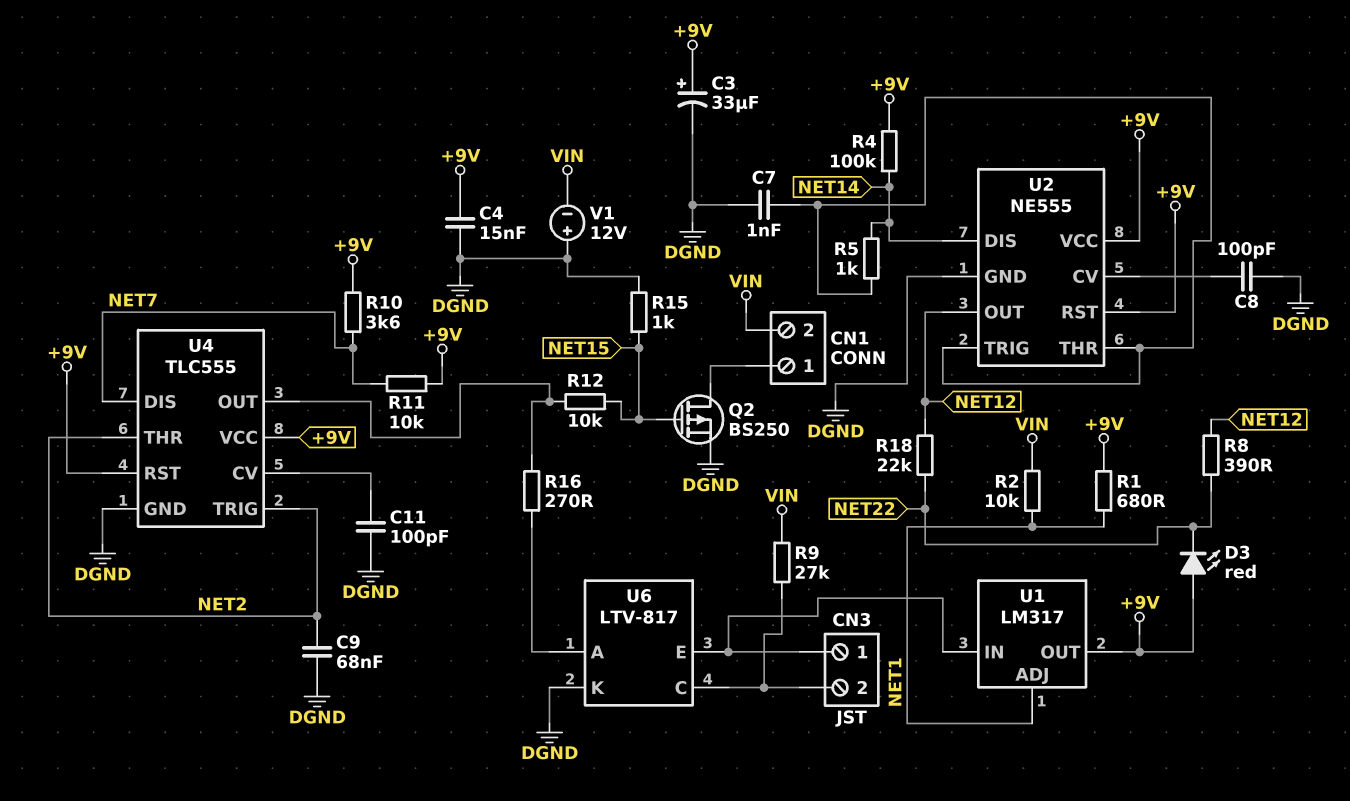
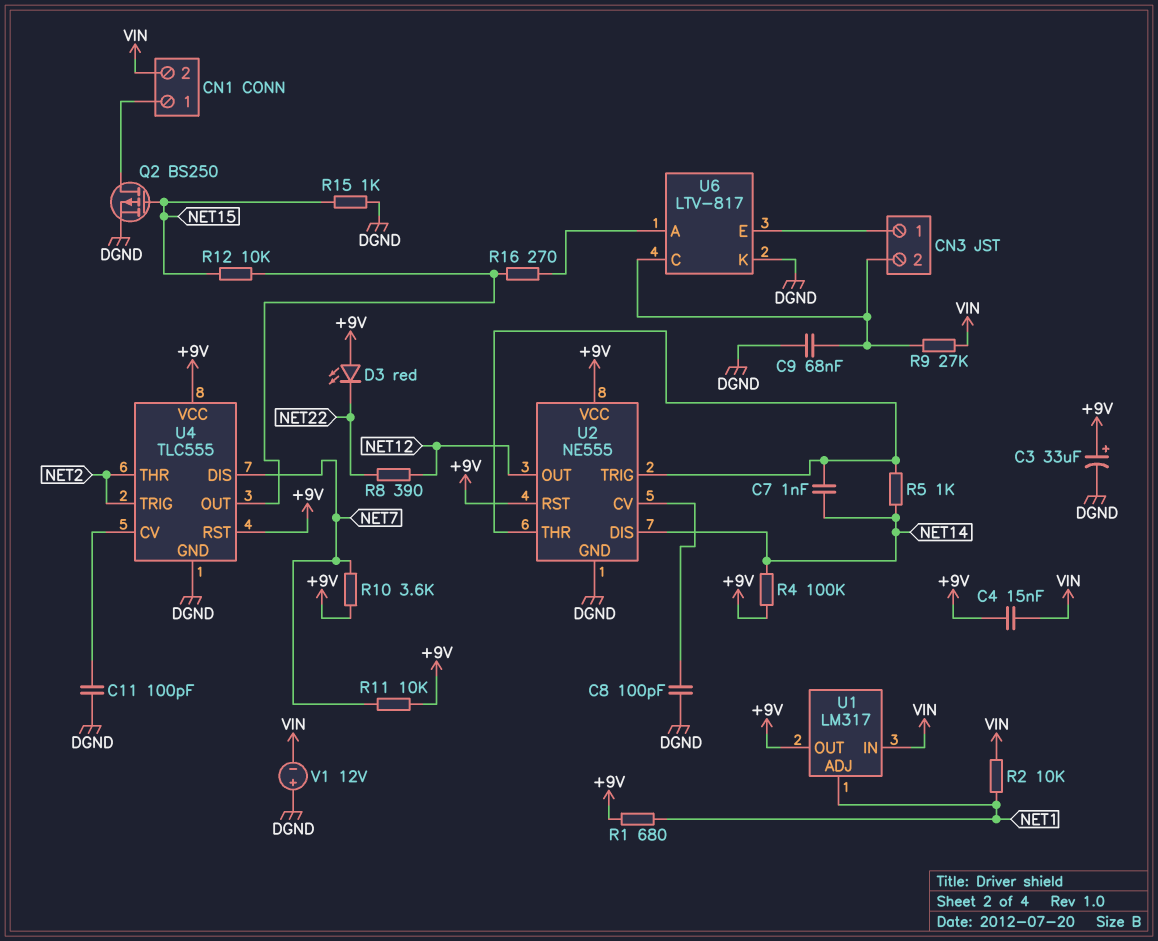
C4: 15nF (+9V, DGND) -> 15nF (+9V, VIN)
C7: 1nF (DGND, U2/THR) -> 1nF (NET14, U2/THR)
C9: 68nF (DGND, NET2) -> 68nF (CN3/2, DGND)
R18: 22k (NET12, NET22) -> none
U1 pin IN: CN3/1 -> VIN

